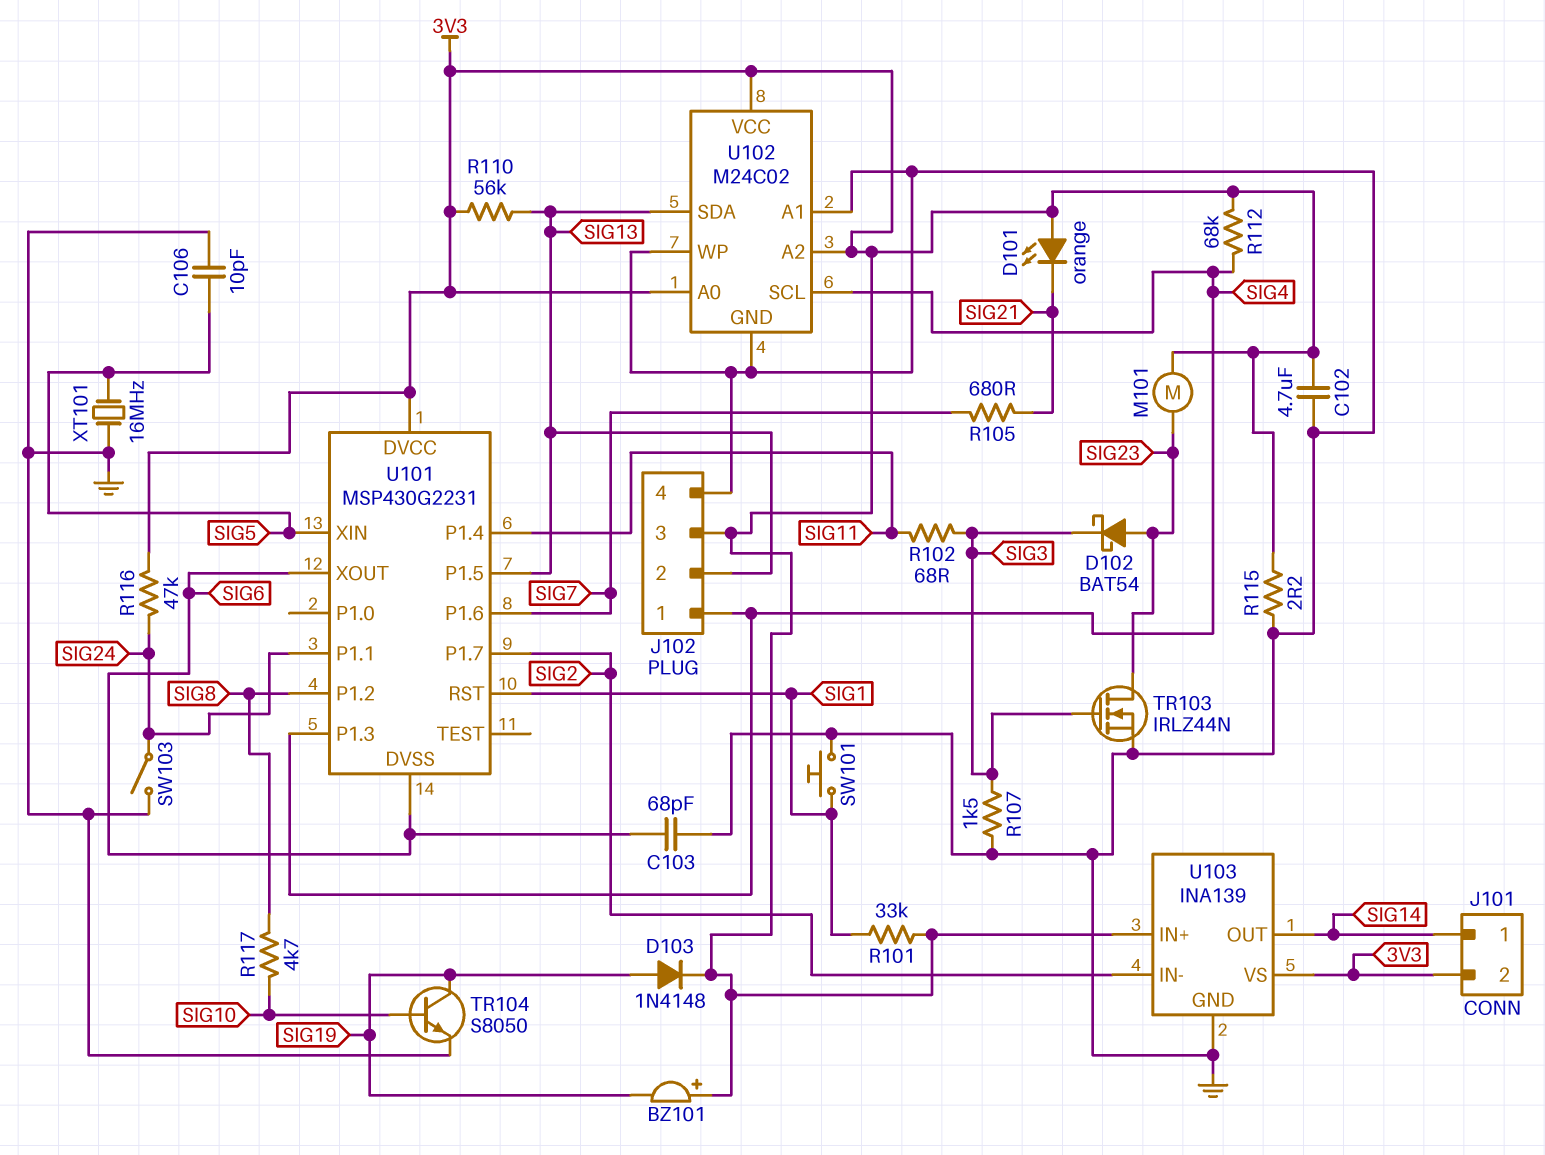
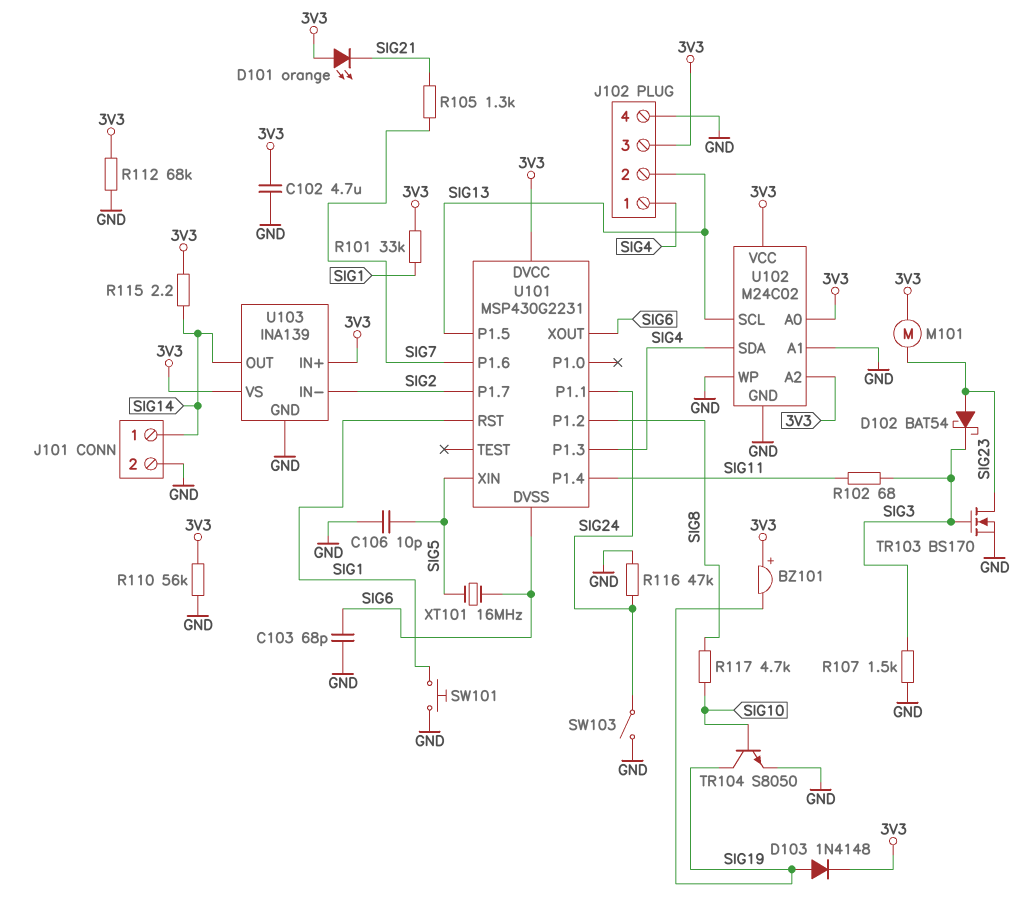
J101 pin 2: 3V3 -> GND
R105: 680 (SIG7, SIG21) -> 1.3k (SIG7, SIG21)
R110: 56k (3V3, SIG13) -> 56k (3V3, GND)
R112: 68k (3V3, SIG4) -> 68k (3V3, GND)
R115: 2.2 (3V3, GND) -> 2.2 (3V3, SIG14)
R116: 47k (3V3, SIG24) -> 47k (GND, SIG24)
TR103: NMOS IRLZ44N (G SIG3, D SIG23, S GND) -> NMOS BS170 (G SIG3, D SIG23, S GND)
U102 pin SCL: SIG4 -> SIG13
U102 pin SDA: SIG13 -> SIG4
XT101: 16MHz (GND, SIG5) -> 16MHz (SIG5, SIG6)

